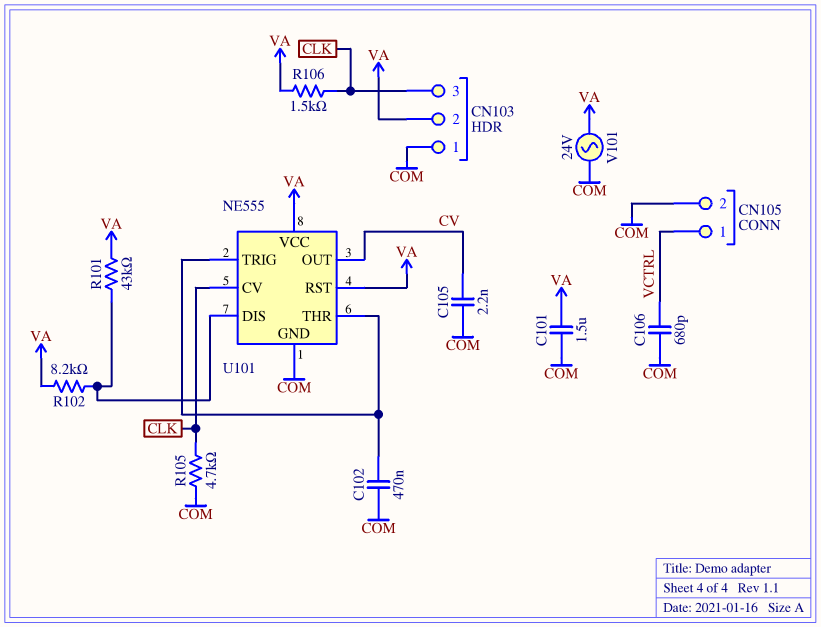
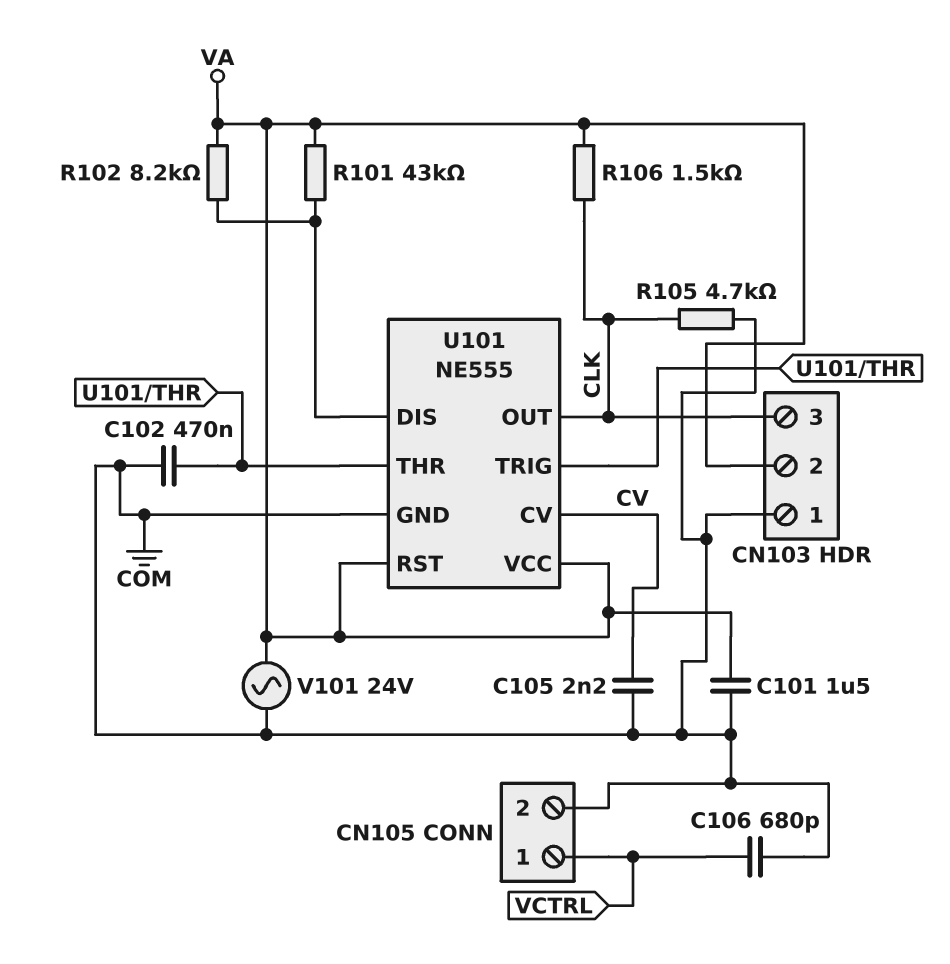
U101 pin CV: CLK -> CV
U101 pin OUT: CV -> CLK

